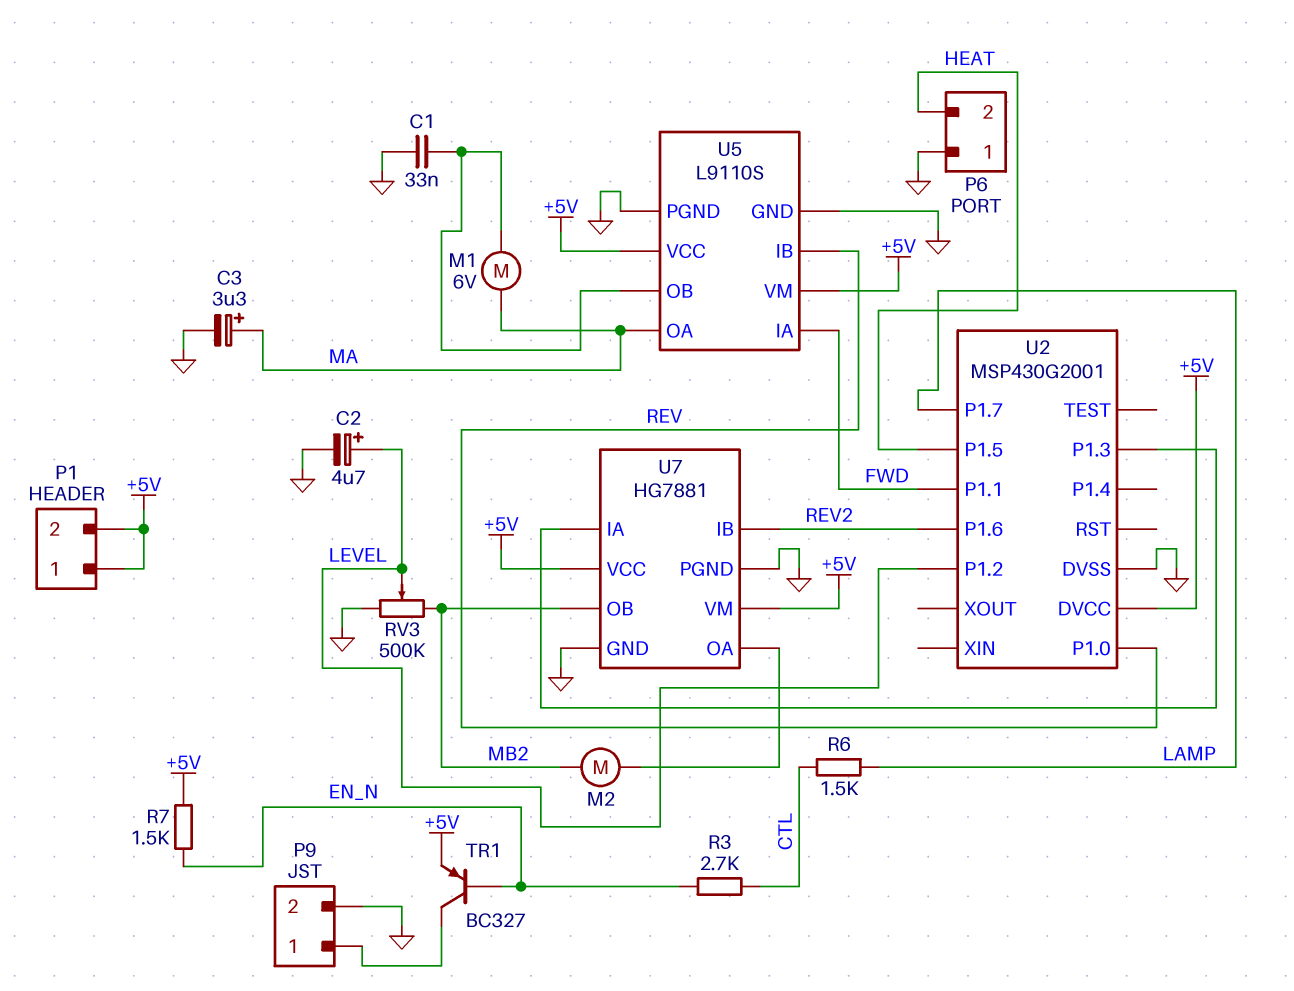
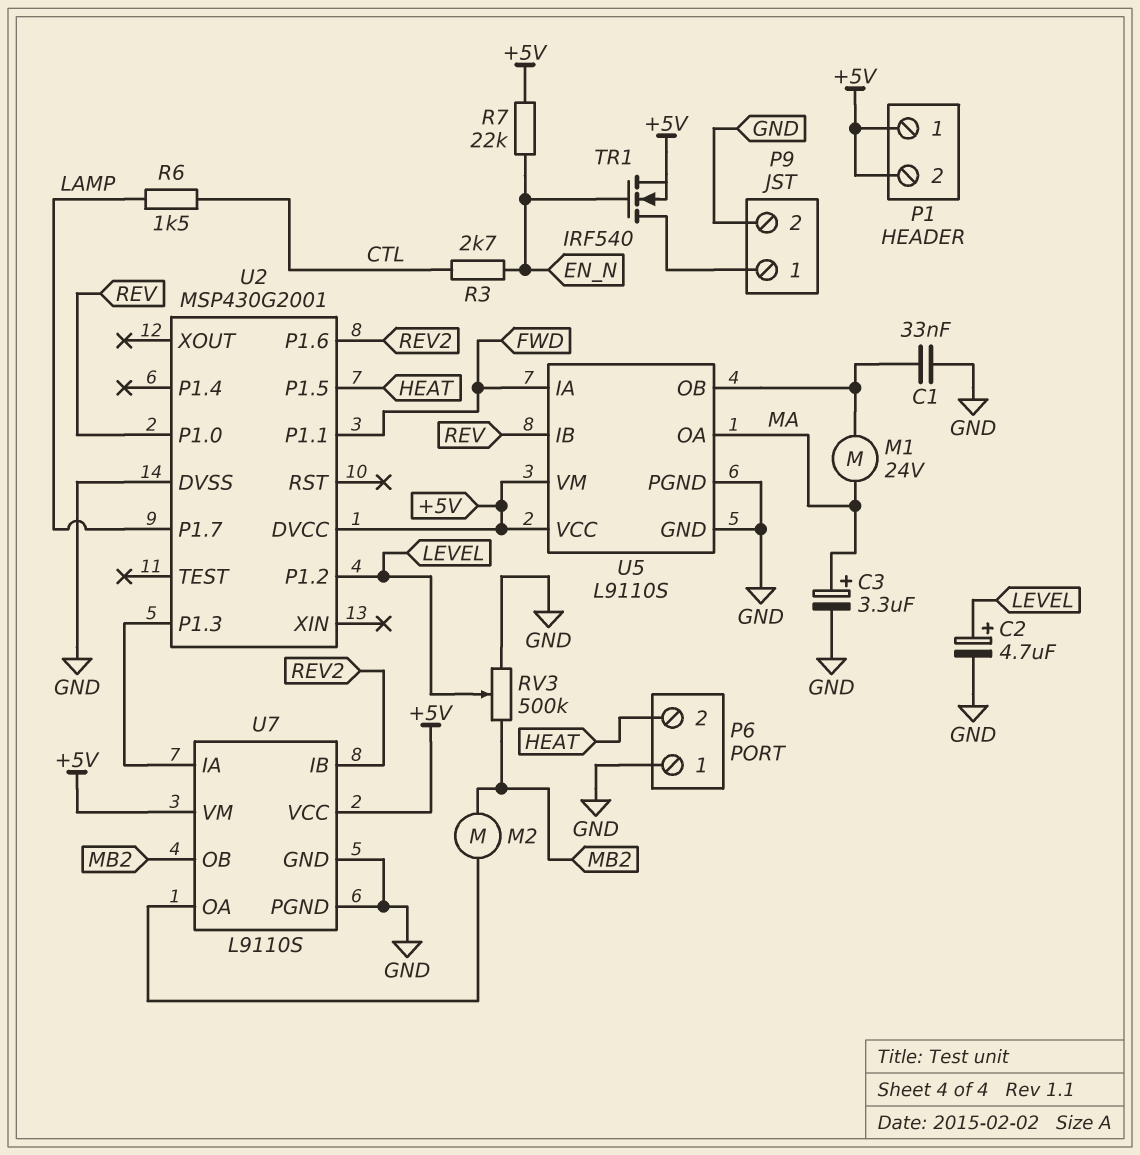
M1: motor 6V (MA, U5/OB) -> motor 24V (MA, U5/OB)
R7: 1.5k (+5V, EN_N) -> 22k (+5V, EN_N)
TR1: PNP BC327 (B EN_N, C P9/1, E +5V) -> NMOS IRF540 (G EN_N, D P9/1, S +5V)
U7: HG7881 -> L9110S

